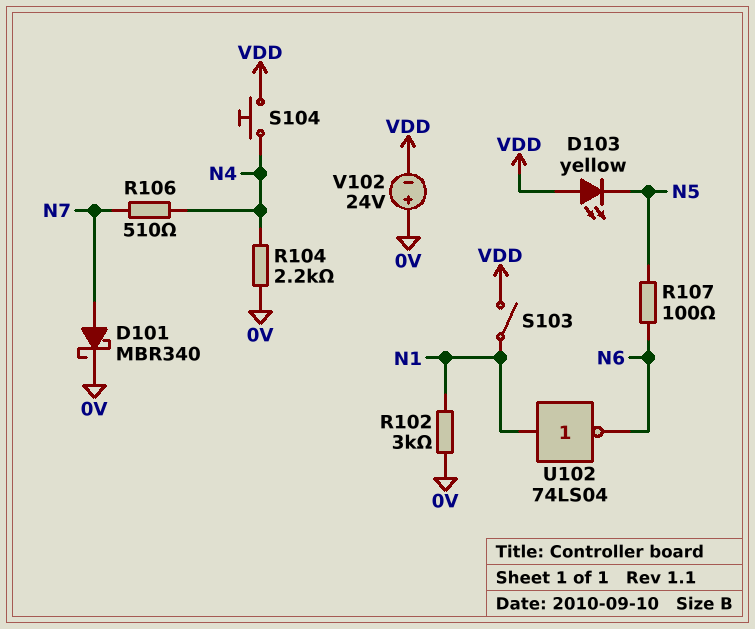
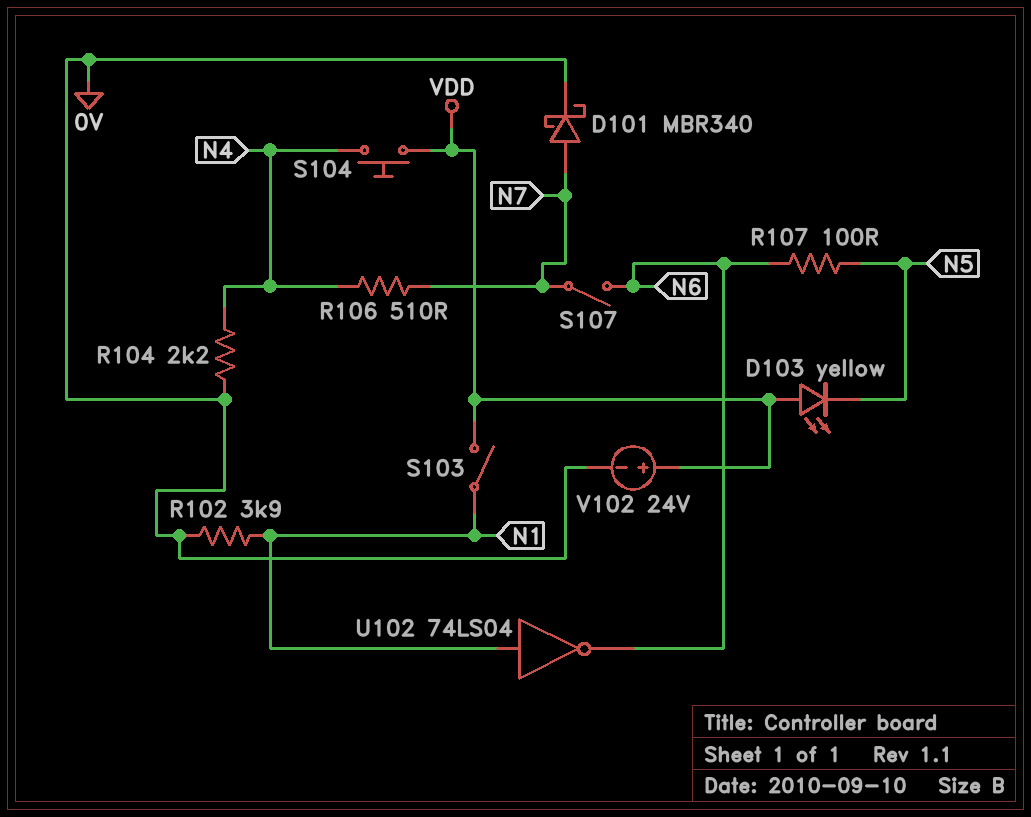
R102: 3k (0V, N1) -> 3.9k (0V, N1)
S107: none -> switch (N6, N7)
V102: 24V (plus 0V, minus VDD) -> 24V (plus VDD, minus 0V)

